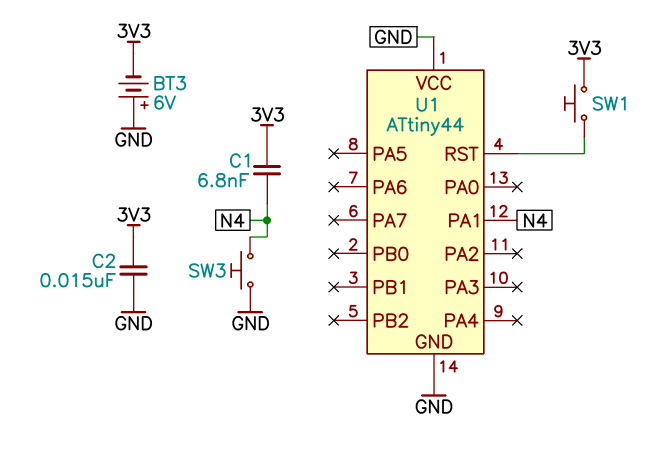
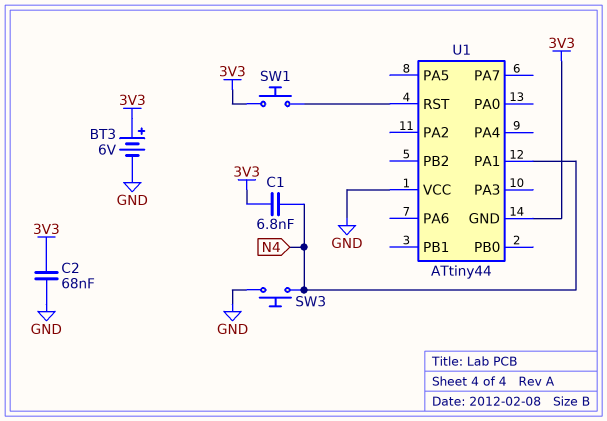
BT3: 6V (plus GND, minus 3V3) -> 6V (plus 3V3, minus GND)
C2: 15nF (3V3, GND) -> 68nF (3V3, GND)
U1 pin GND: GND -> 3V3

